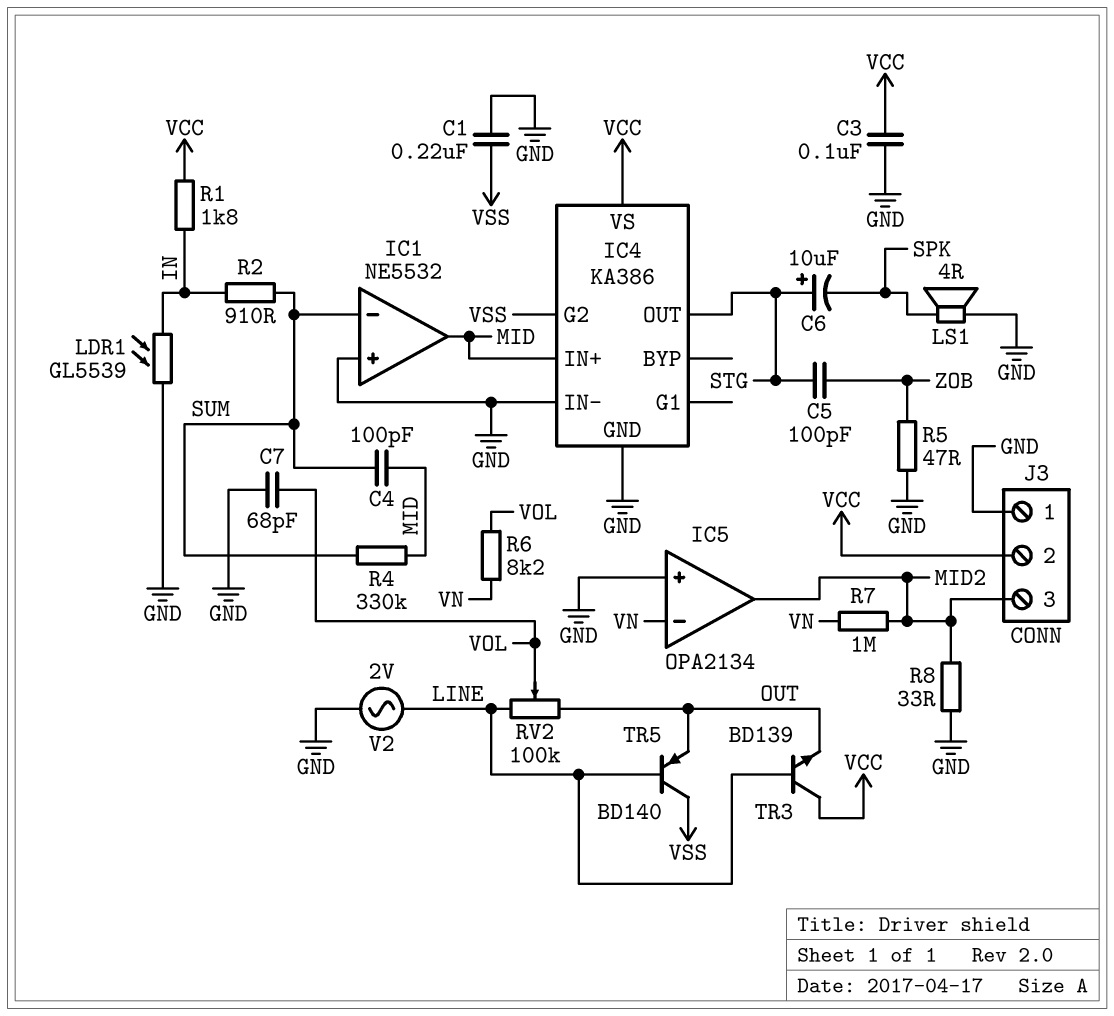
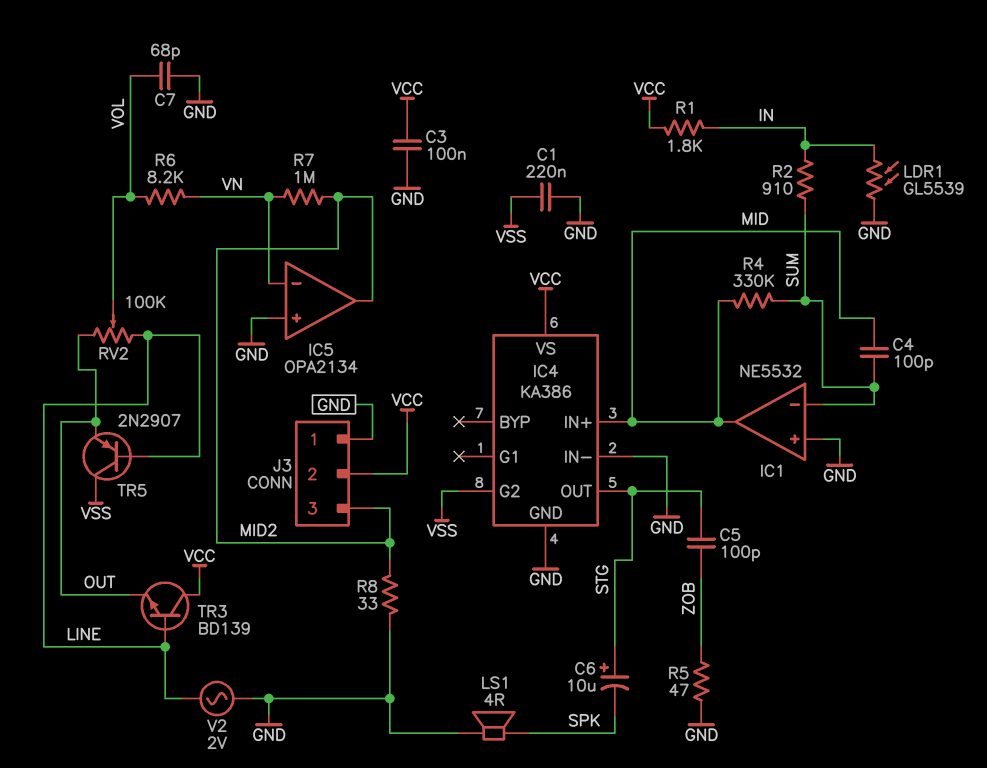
TR5: PNP BD140 (B LINE, C VSS, E OUT) -> PNP 2N2907 (B LINE, C VSS, E OUT)

